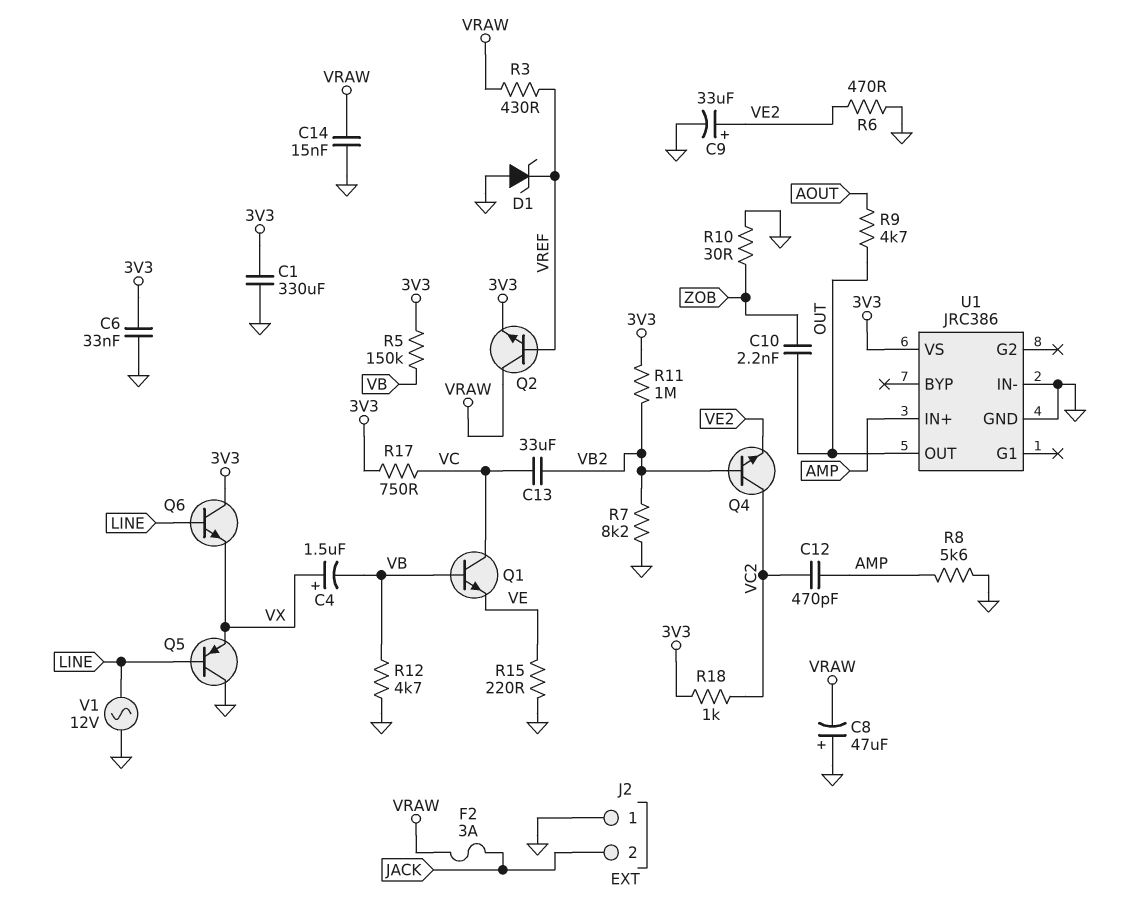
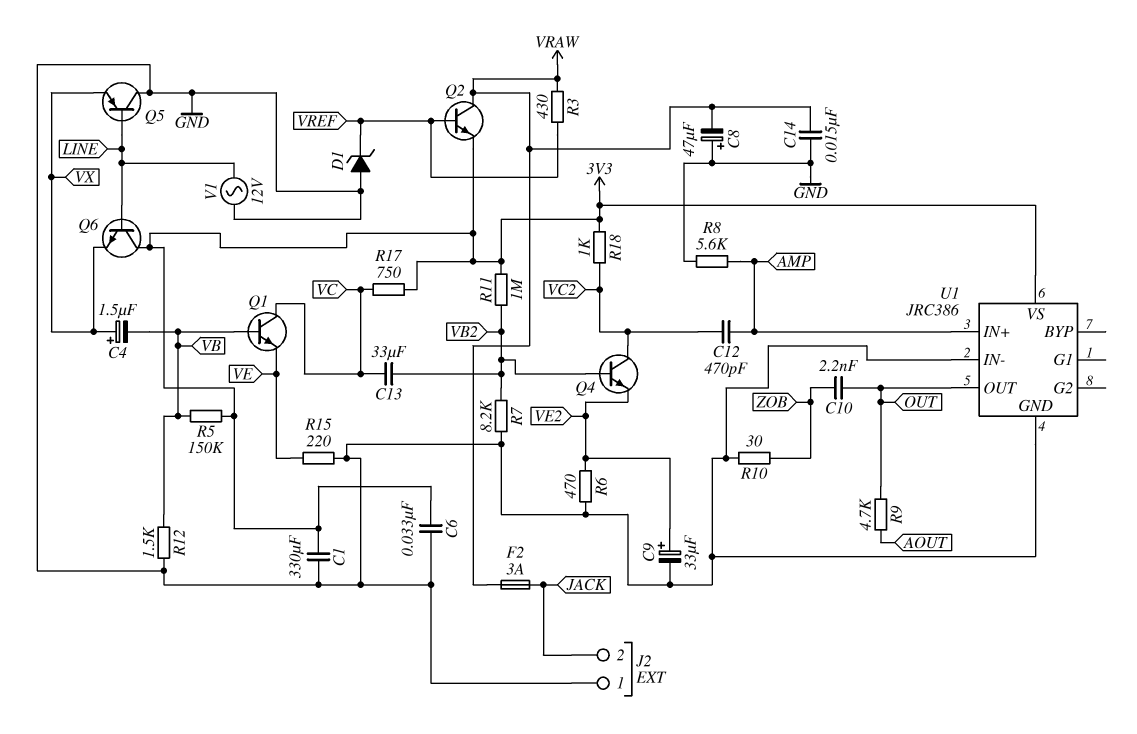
R12: 4.7k (GND, VB) -> 1.5k (GND, VB)

